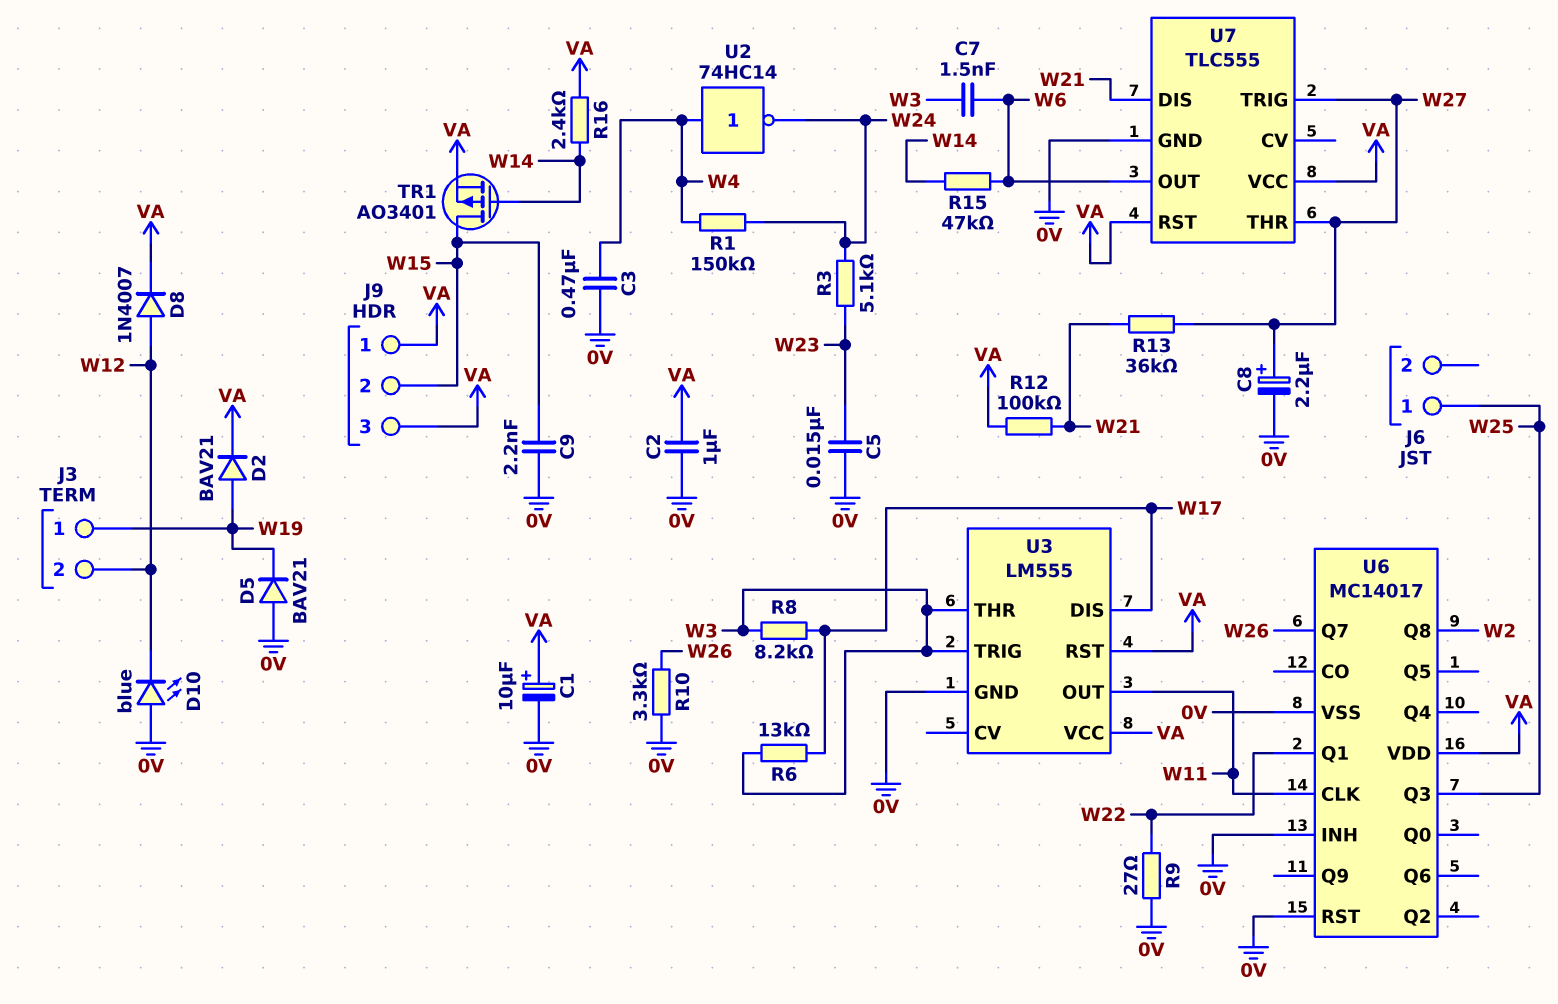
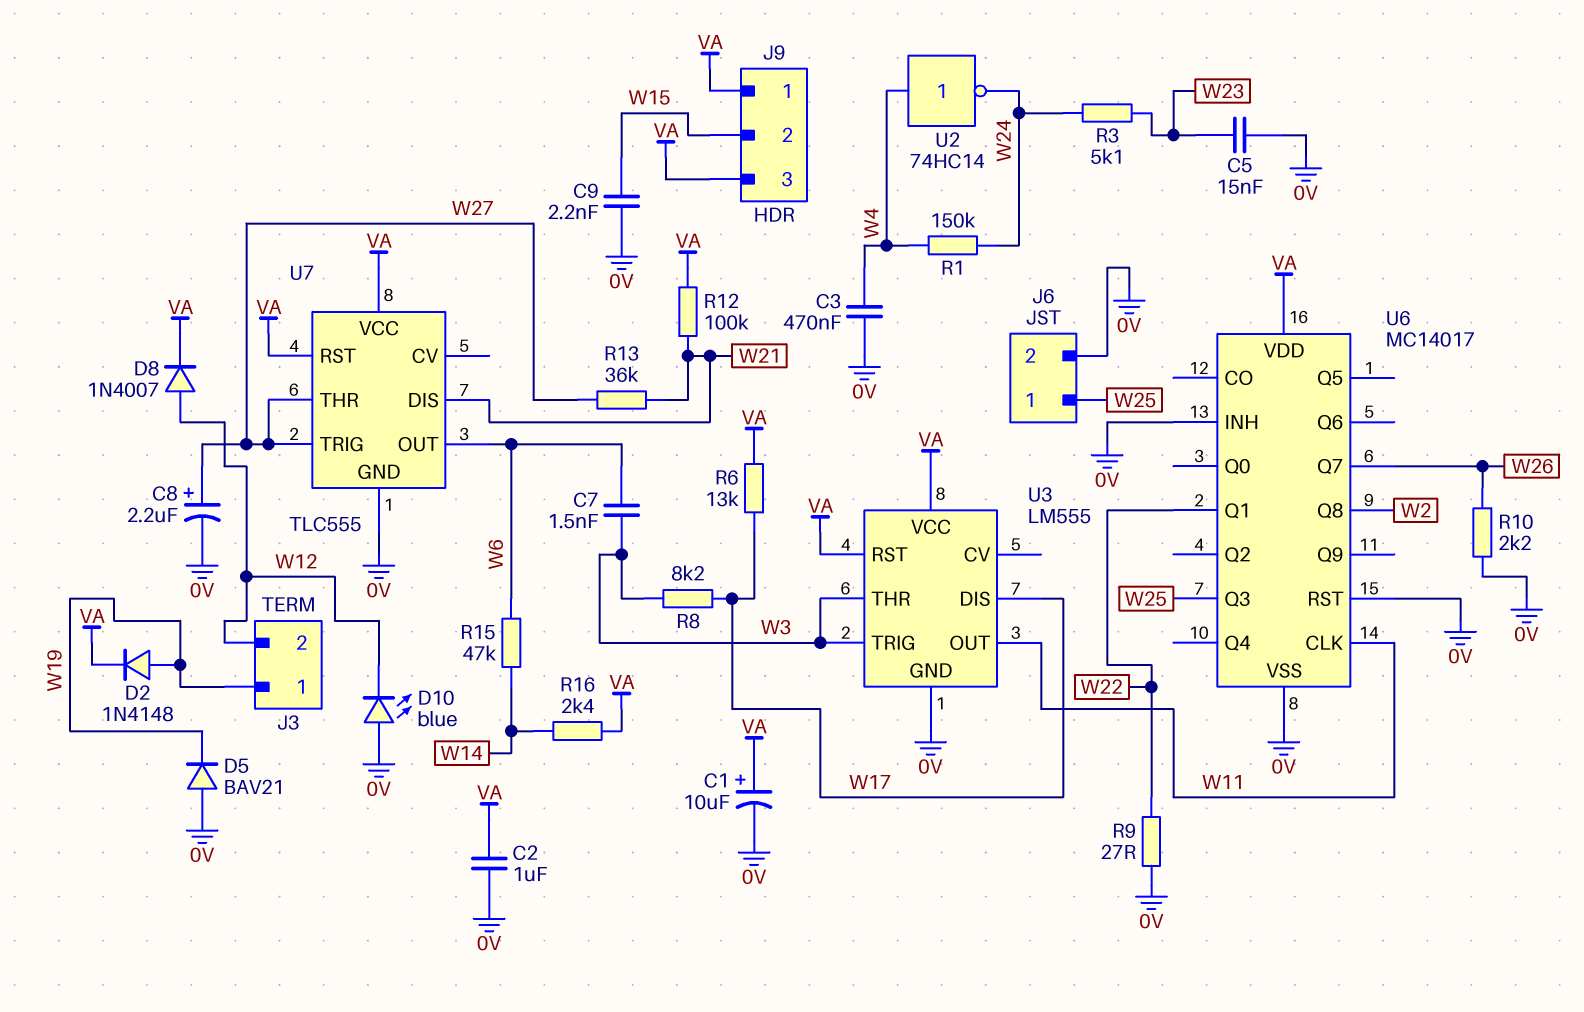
D2: diode BAV21 (A W19, K VA) -> diode 1N4148 (A W19, K VA)
J6 pin 2: none -> 0V
R6: 13k (W3, W17) -> 13k (VA, W17)
R10: 3.3k (0V, W26) -> 2.2k (0V, W26)
TR1: PMOS AO3401 (G W14, D W15, S VA) -> none

